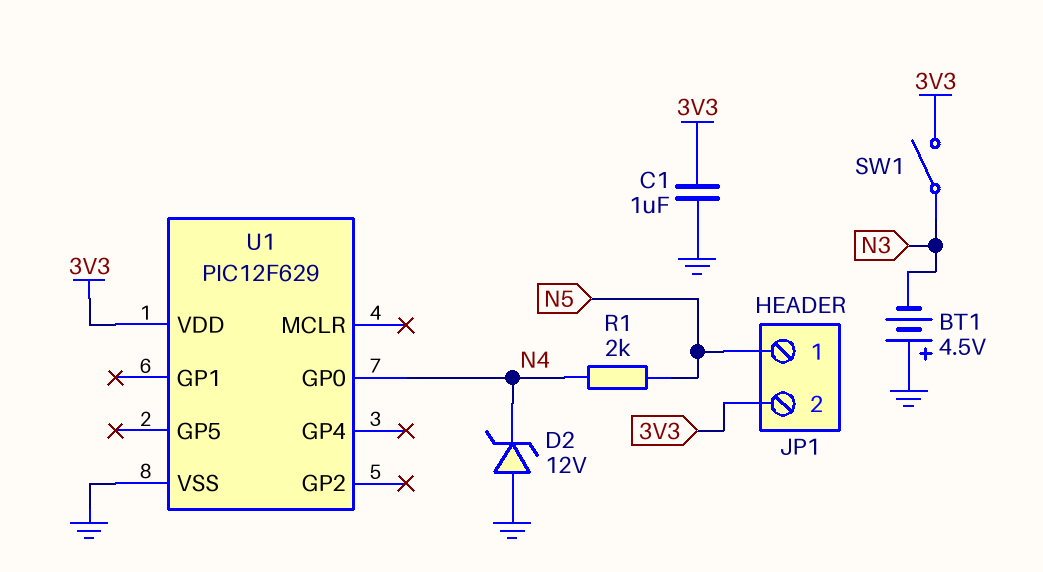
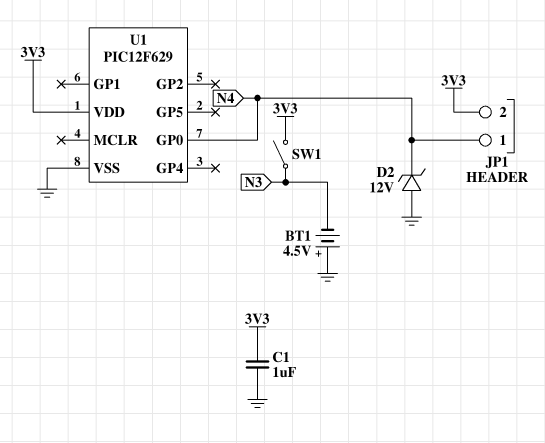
JP1 pin 1: N5 -> N4
R1: 2k (N4, N5) -> none

